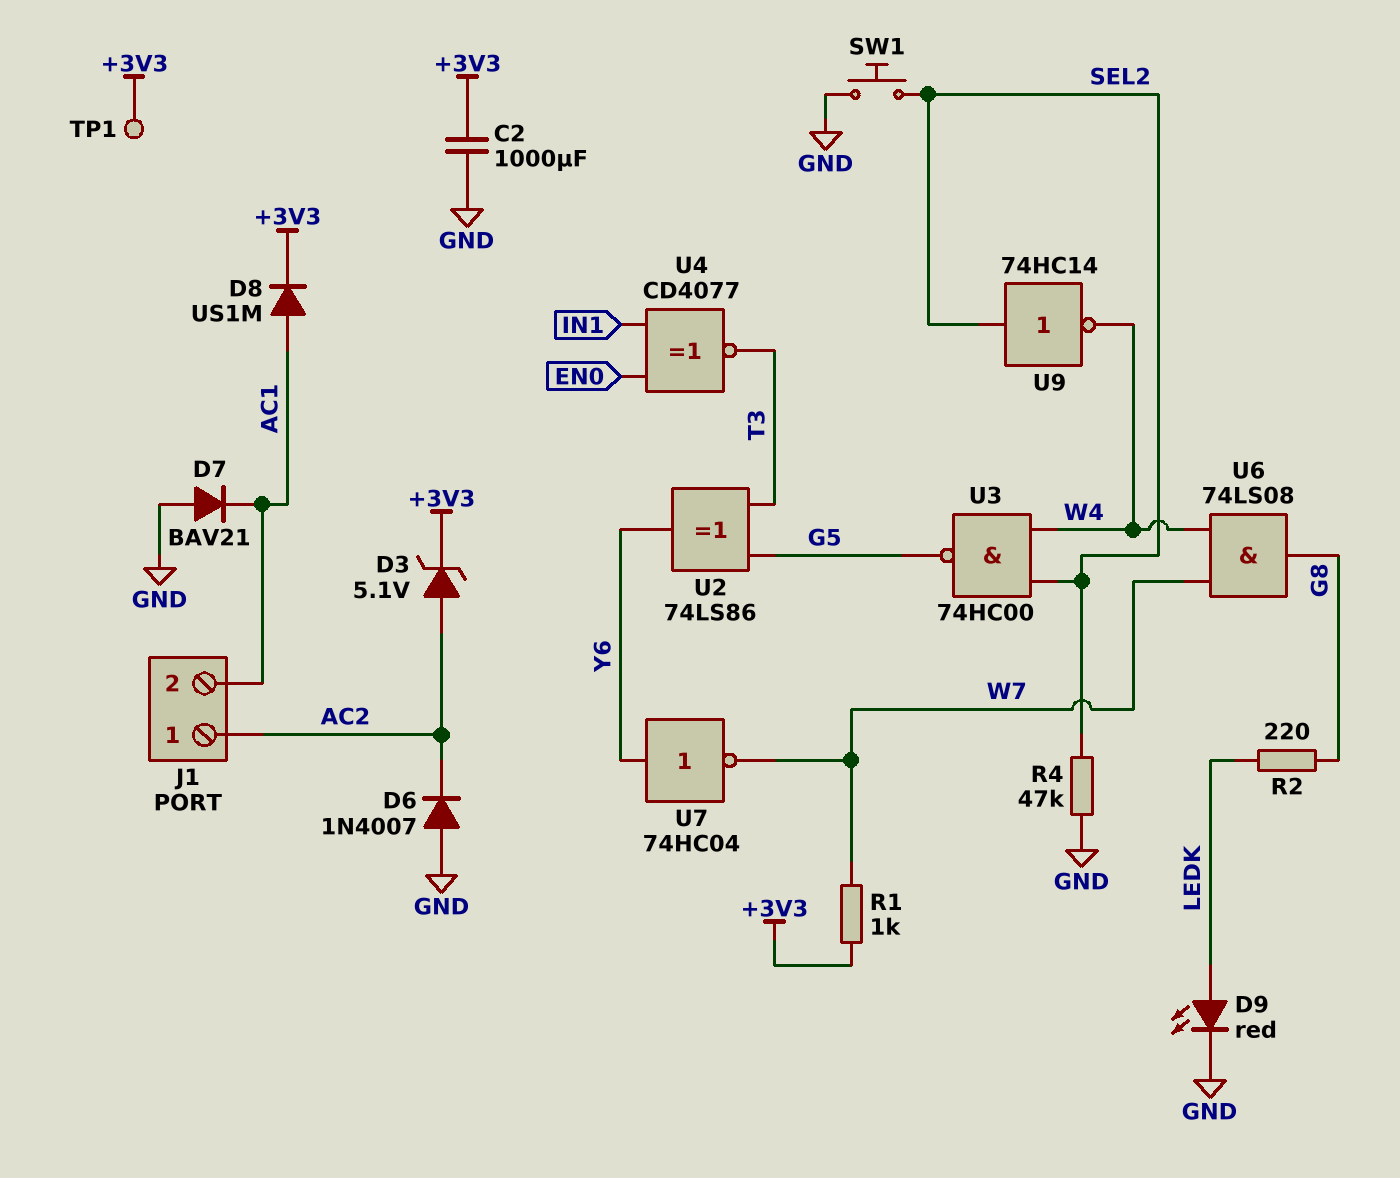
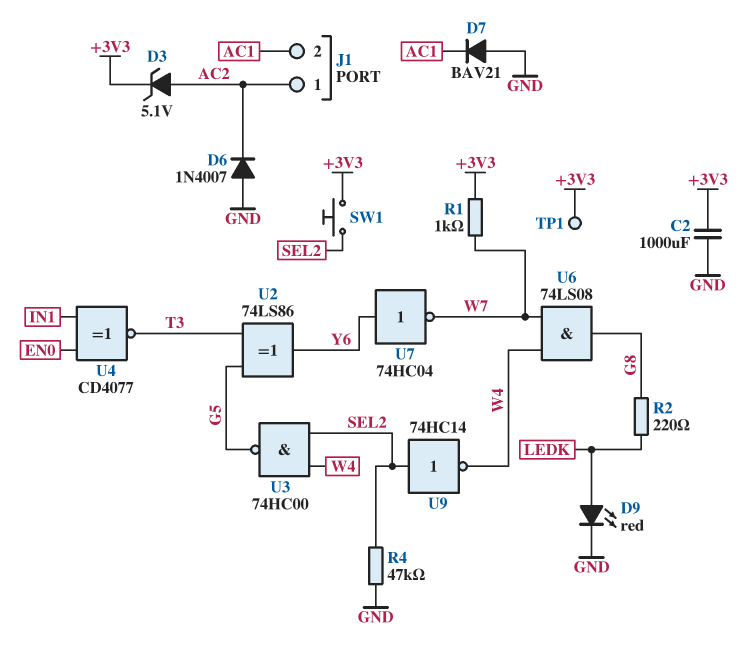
D8: diode US1M (A AC1, K +3V3) -> none
SW1: button (GND, SEL2) -> button (+3V3, SEL2)

